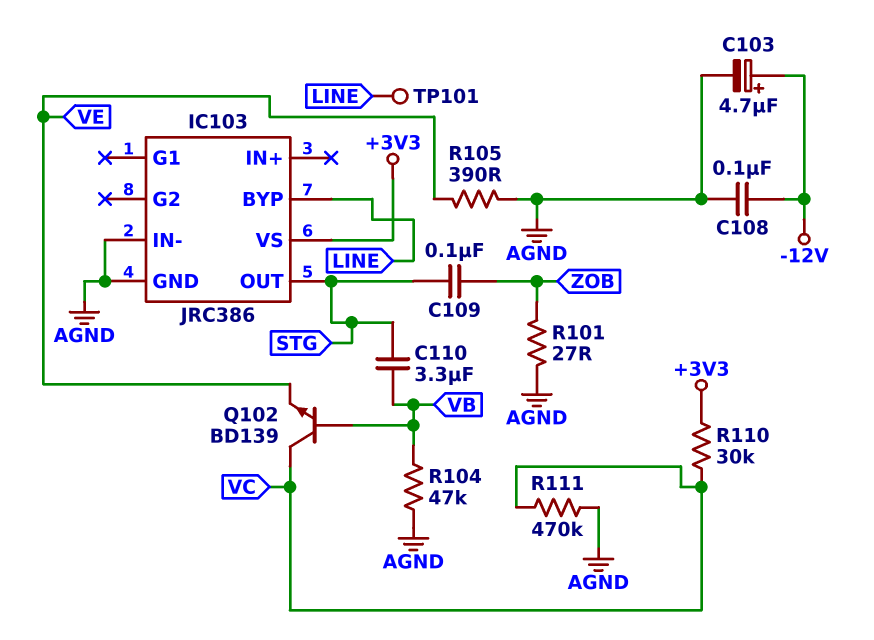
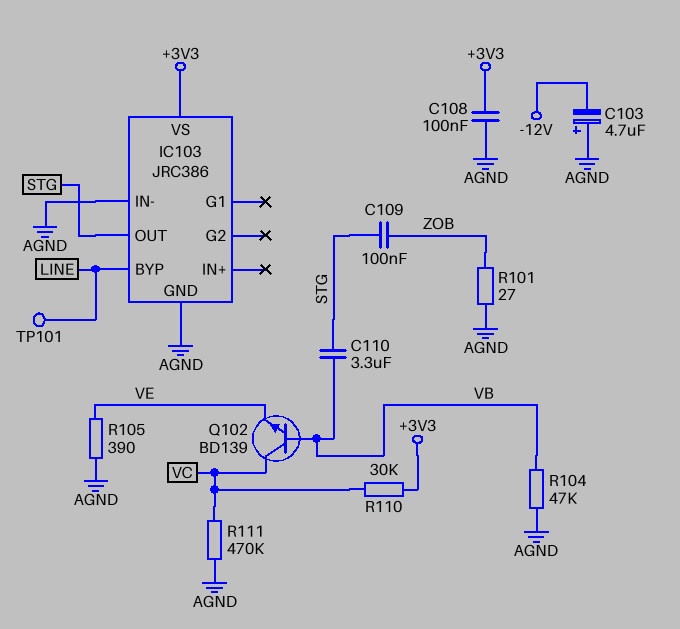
C103: 4.7uF (plus -12V, minus AGND) -> 4.7uF (plus AGND, minus -12V)
C108: 100nF (-12V, AGND) -> 100nF (+3V3, AGND)

